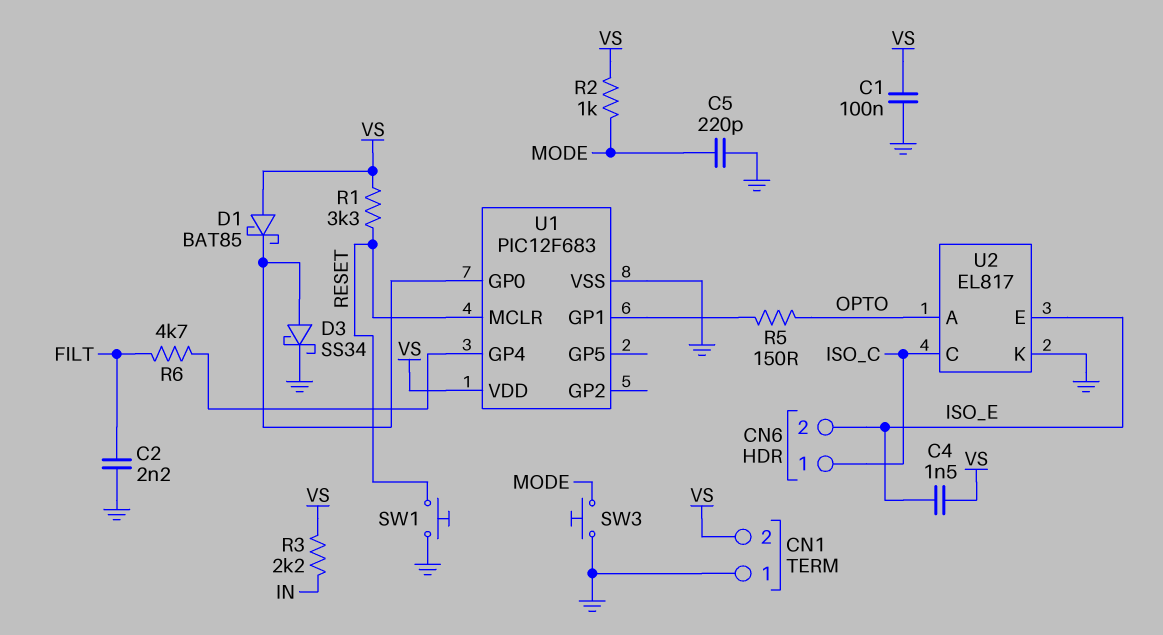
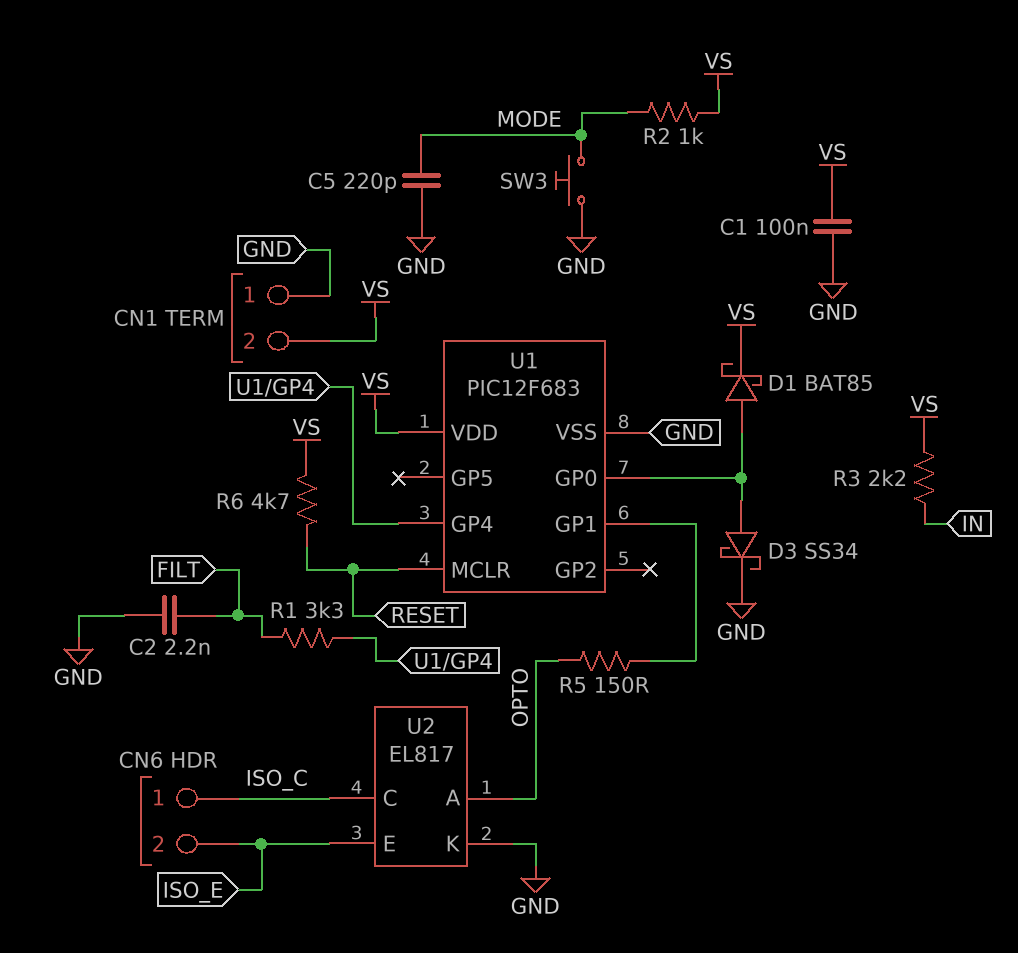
C4: 1.5nF (ISO_E, VS) -> none
D1: schottky BAT85 (A VS, K U1/GP0) -> schottky BAT85 (A U1/GP0, K VS)
R1: 3.3k (RESET, VS) -> 3.3k (FILT, U1/GP4)
R6: 4.7k (FILT, U1/GP4) -> 4.7k (RESET, VS)
SW1: button (GND, RESET) -> none

